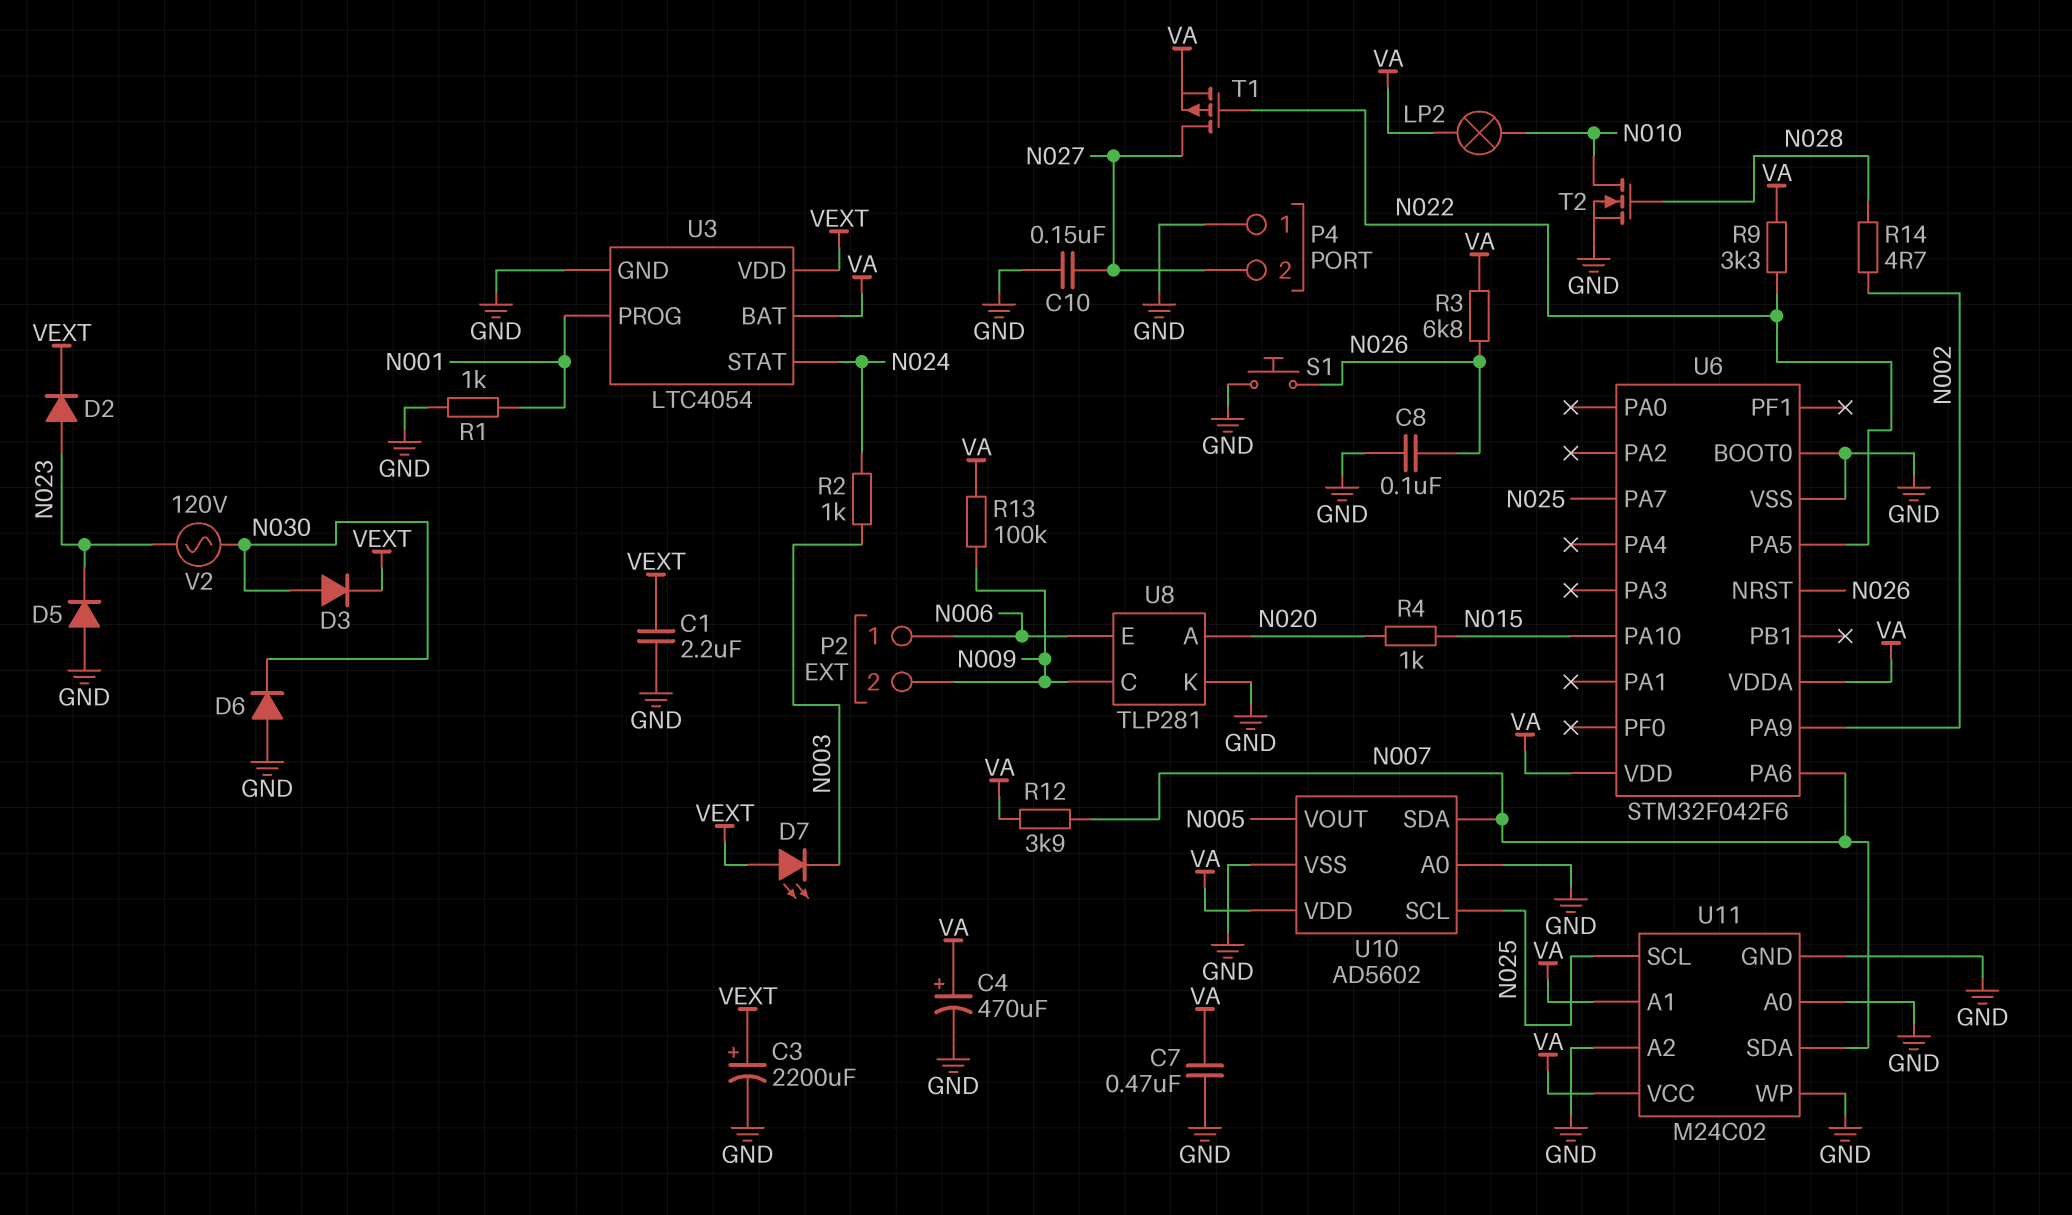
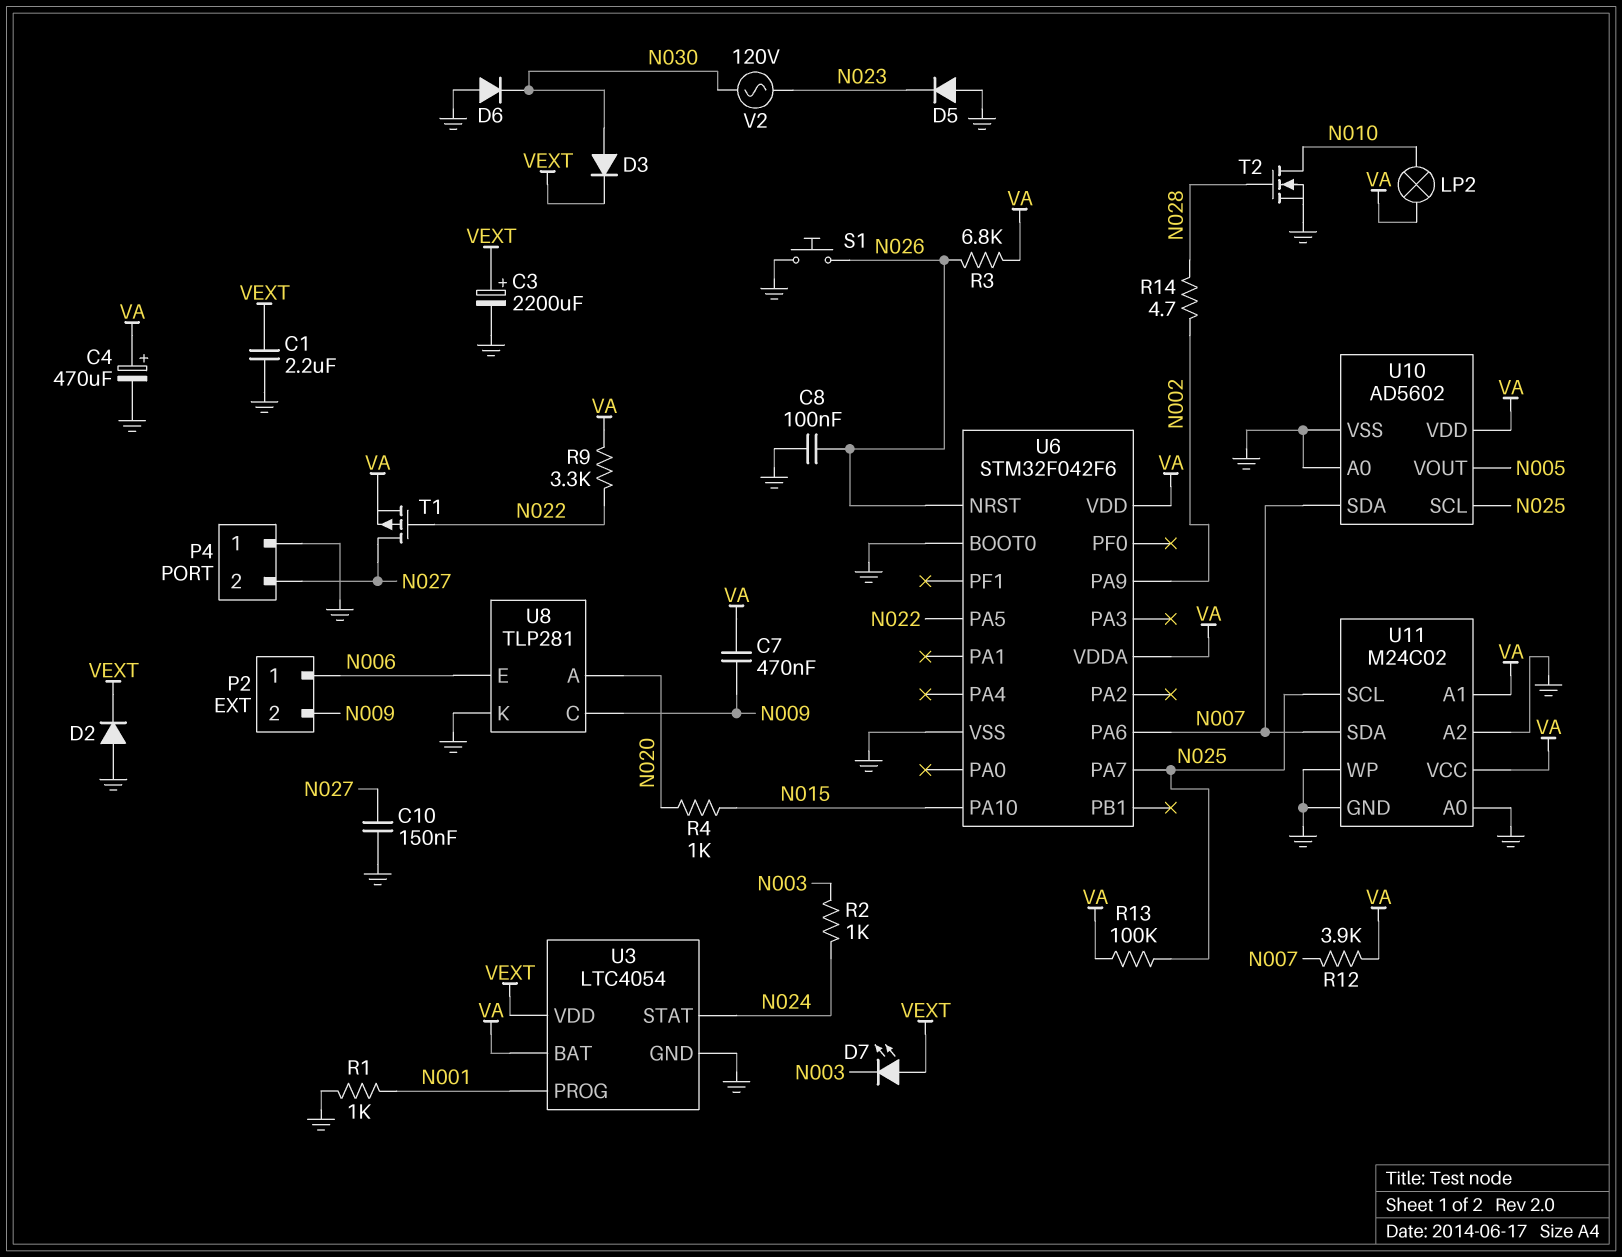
C7: 470nF (GND, VA) -> 470nF (N009, VA)
D2: diode (A N023, K VEXT) -> diode (A GND, K VEXT)
R13: 100k (N009, VA) -> 100k (N025, VA)

